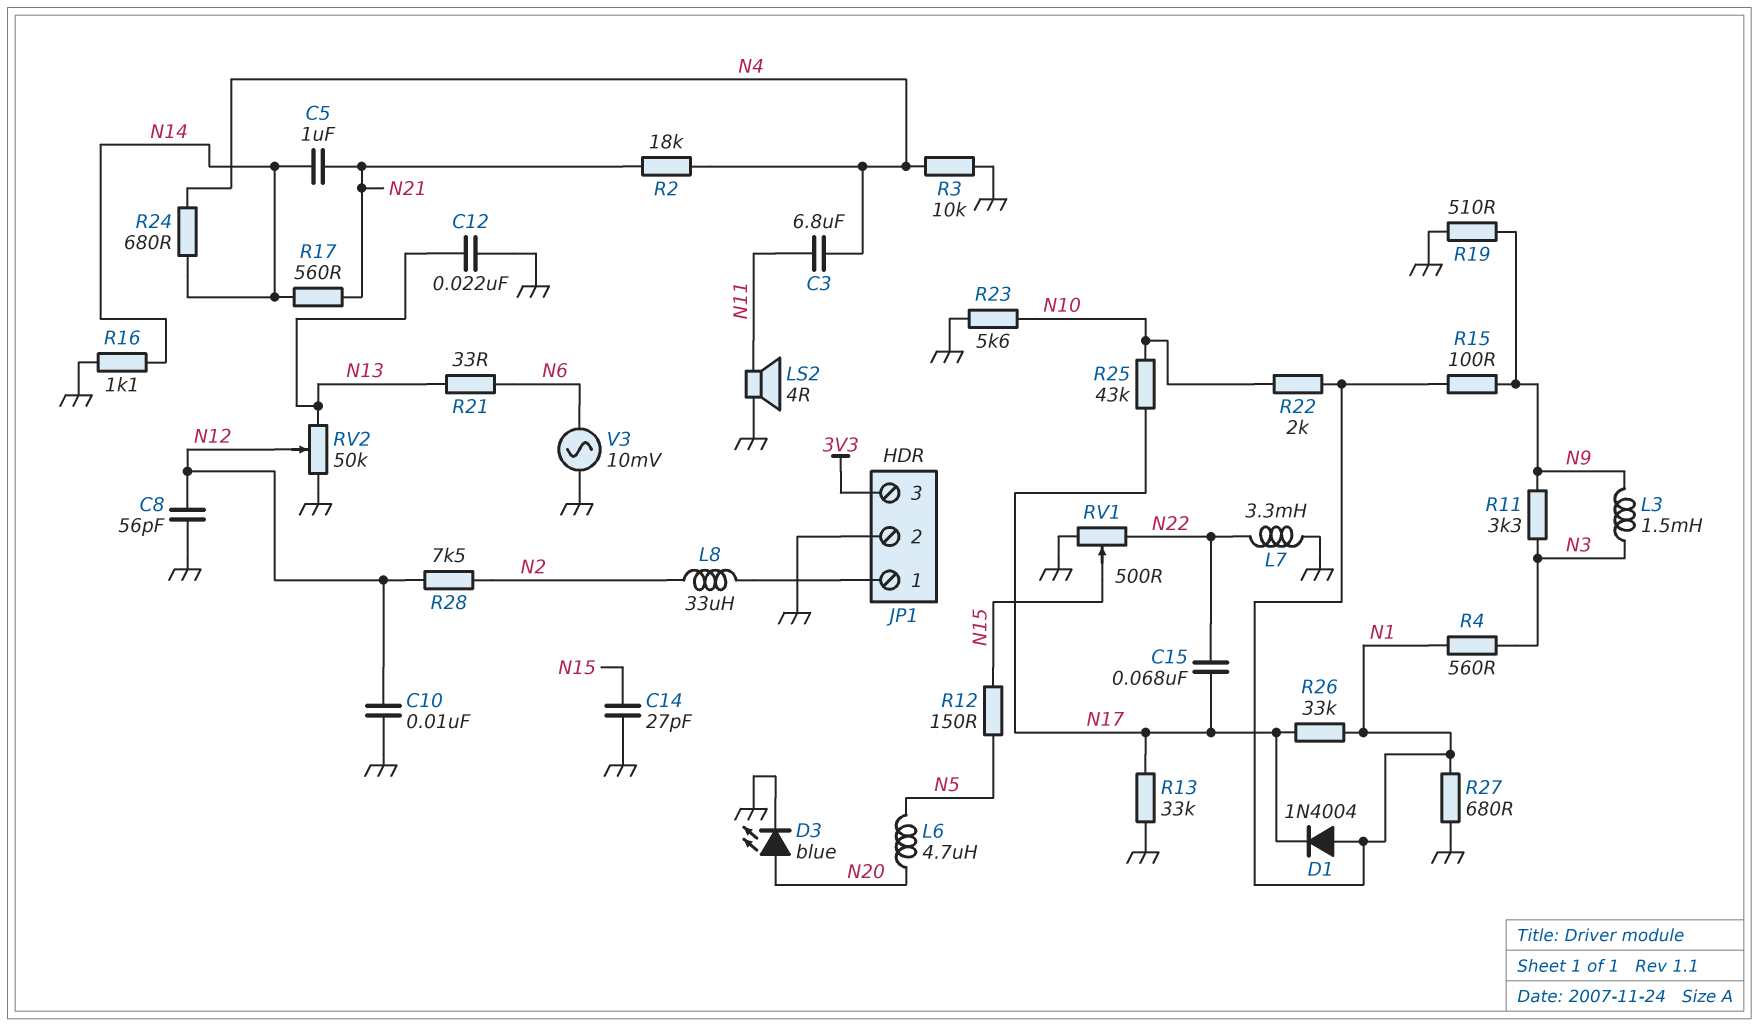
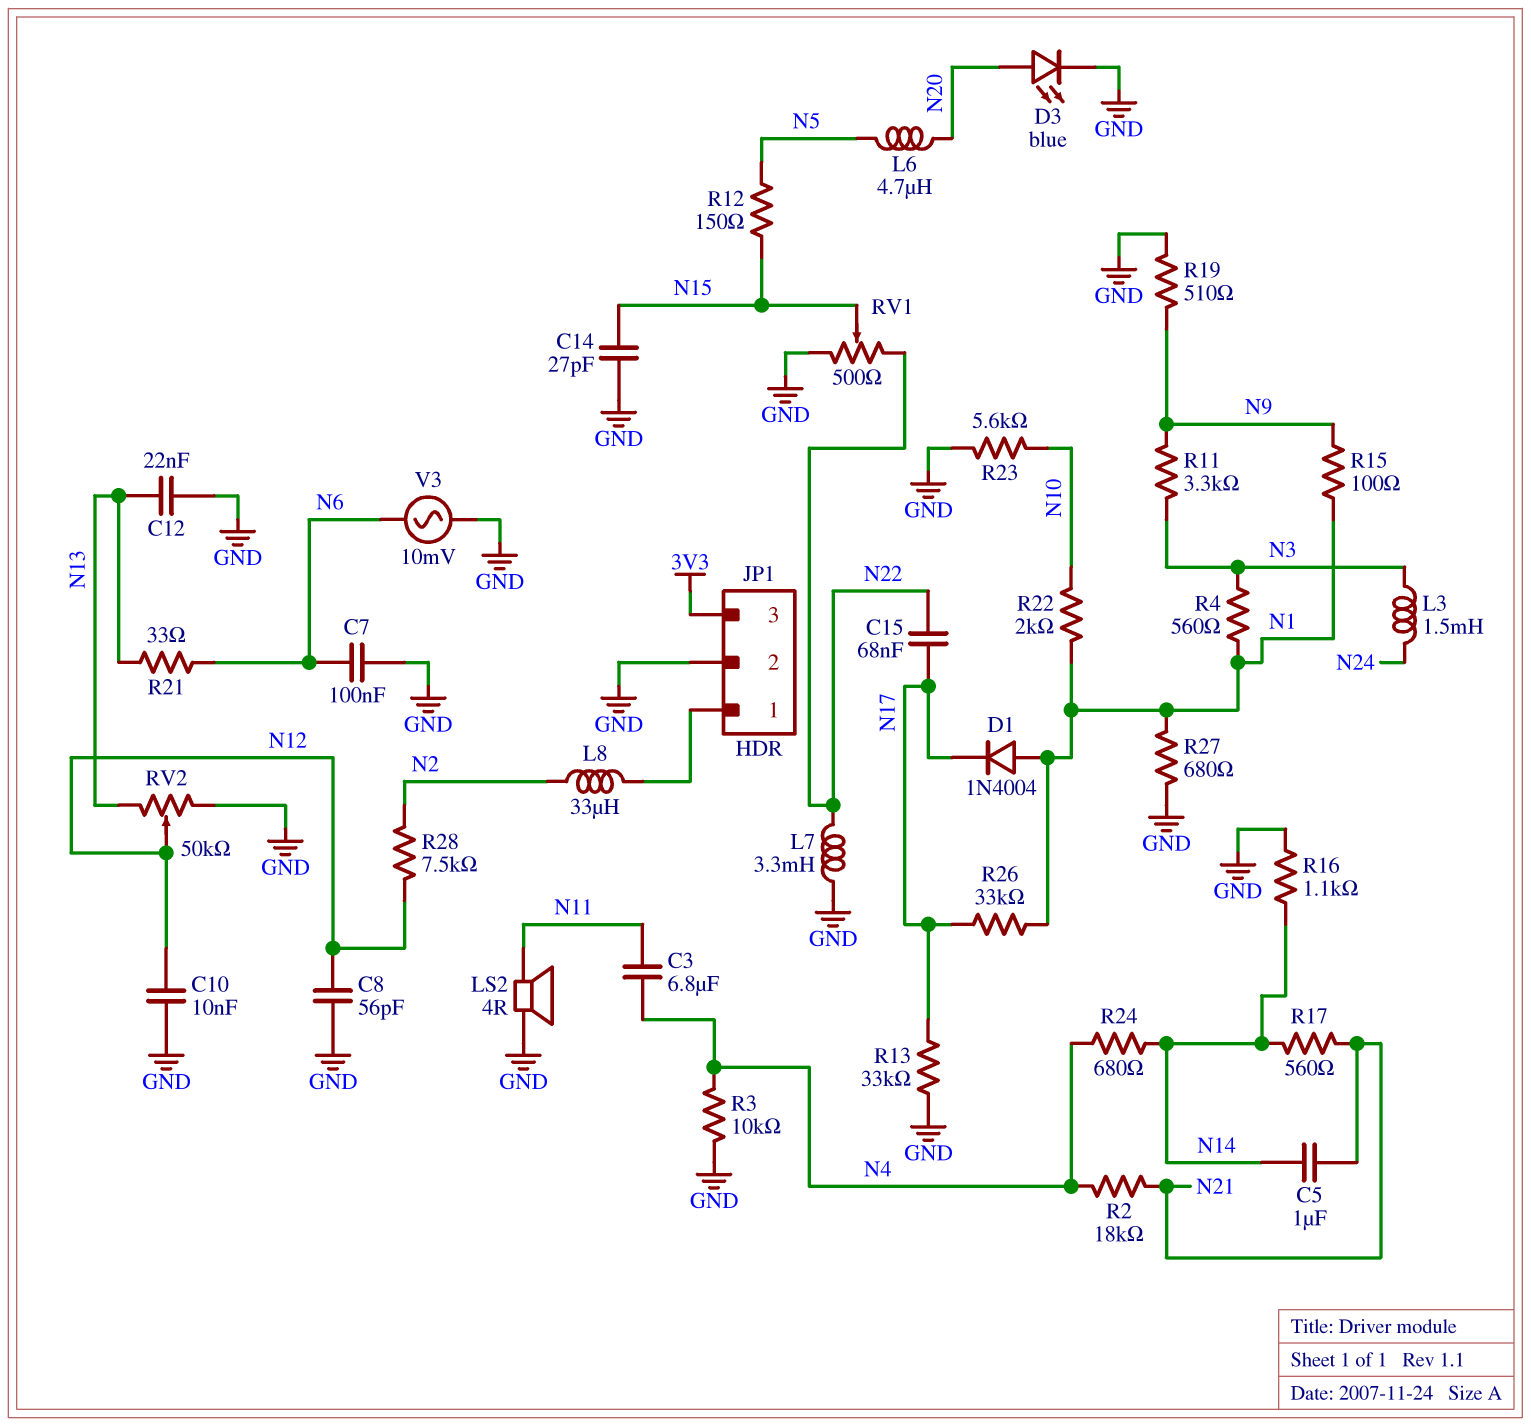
C7: none -> 100nF (GND, N6)
L3: 1.5mH (N3, N9) -> 1.5mH (N3, N24)
R25: 43k (N10, N17) -> none

